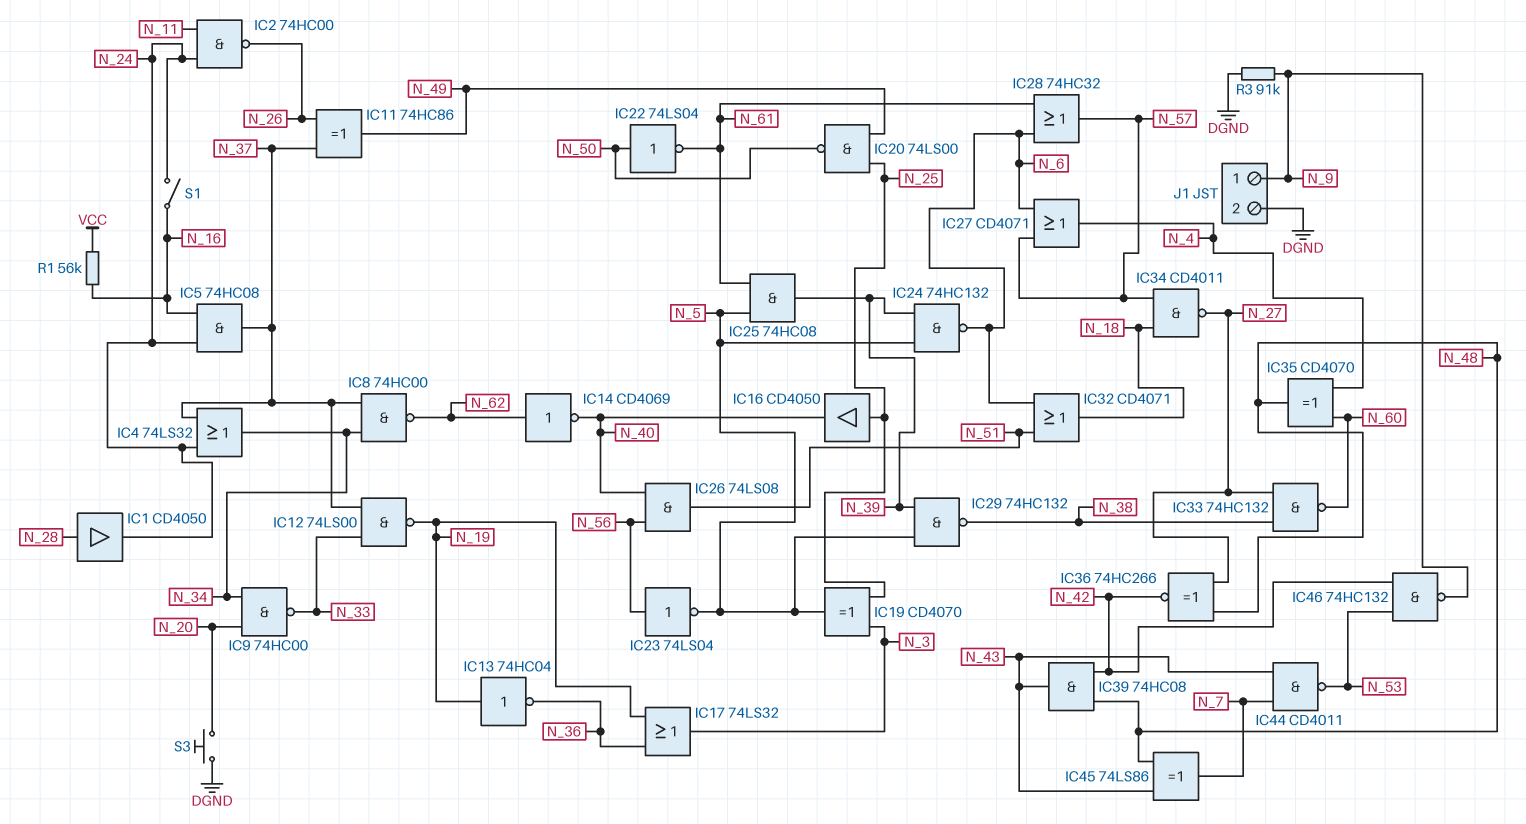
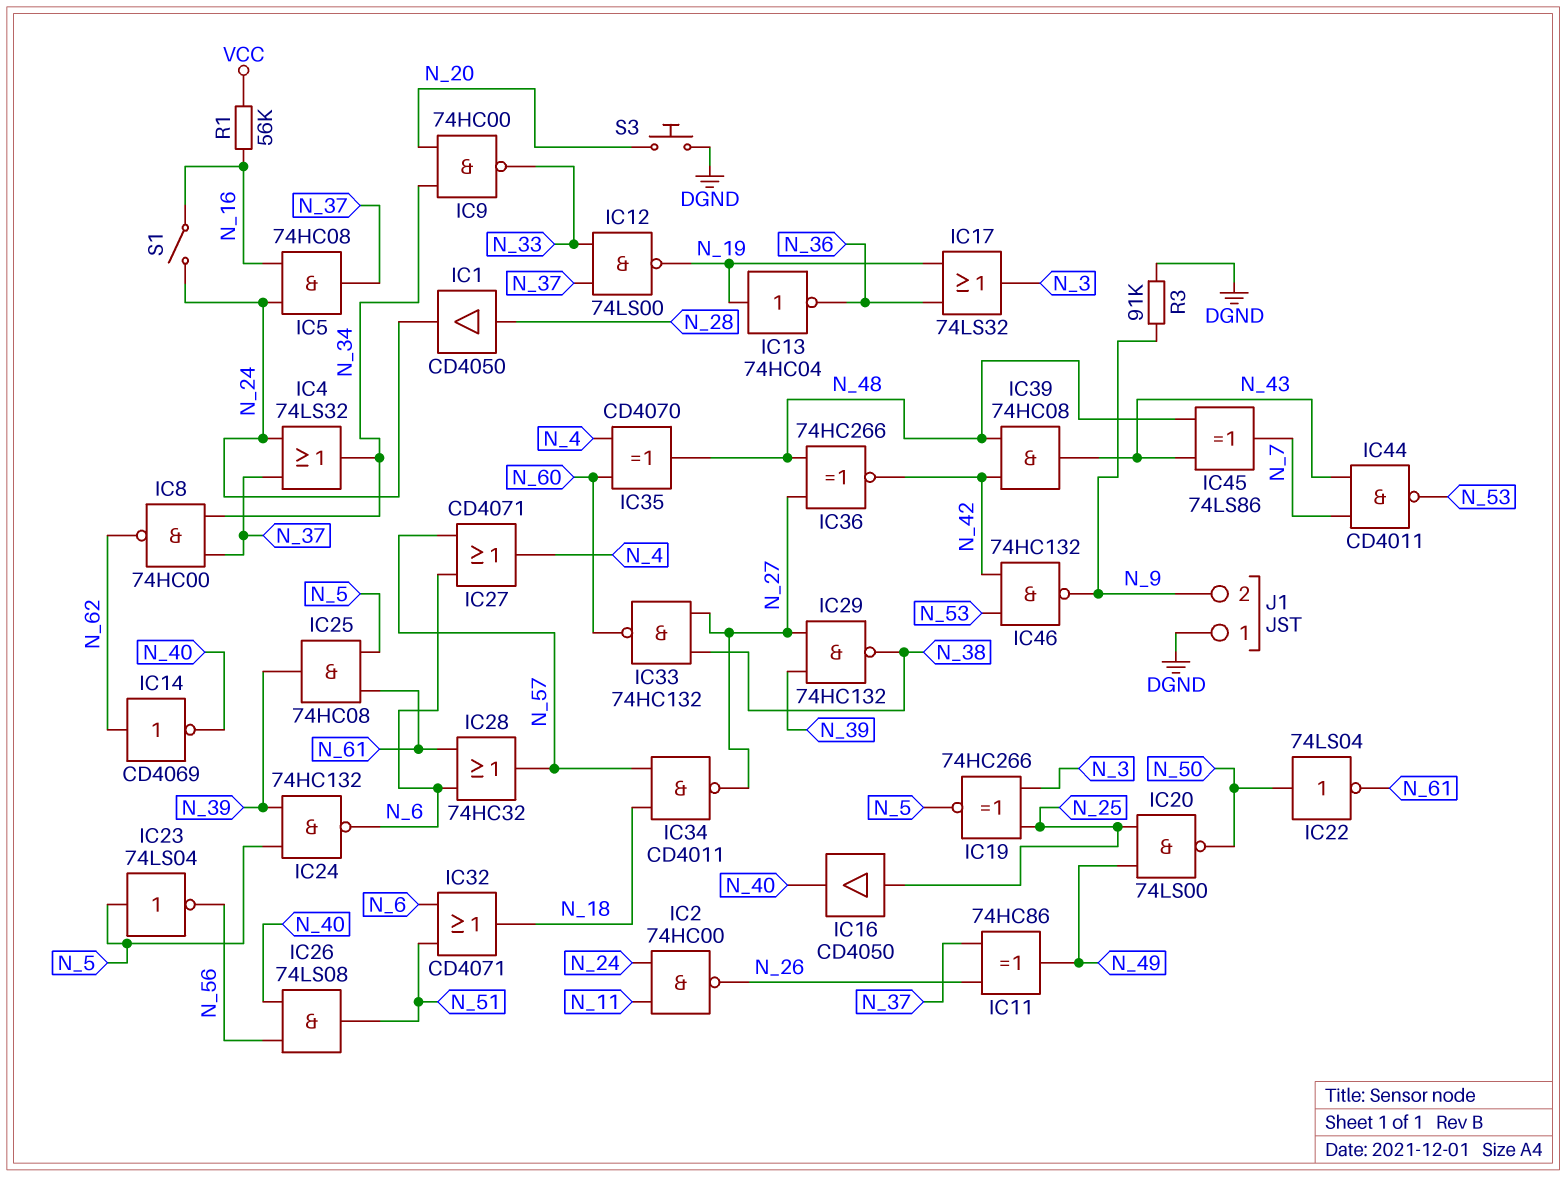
IC19: XOR CD4070 (in N_3, in N_25, out N_5) -> XNOR 74HC266 (in N_3, in N_25, out N_5)
IC23: NOT 74LS04 (in N_56, out N_5) -> NOT 74LS04 (in N_5, out N_56)
IC29: NAND 74HC132 (in N_5, in N_39, out N_38) -> NAND 74HC132 (in N_27, in N_39, out N_38)
J1 pin 1: N_9 -> DGND
J1 pin 2: DGND -> N_9

